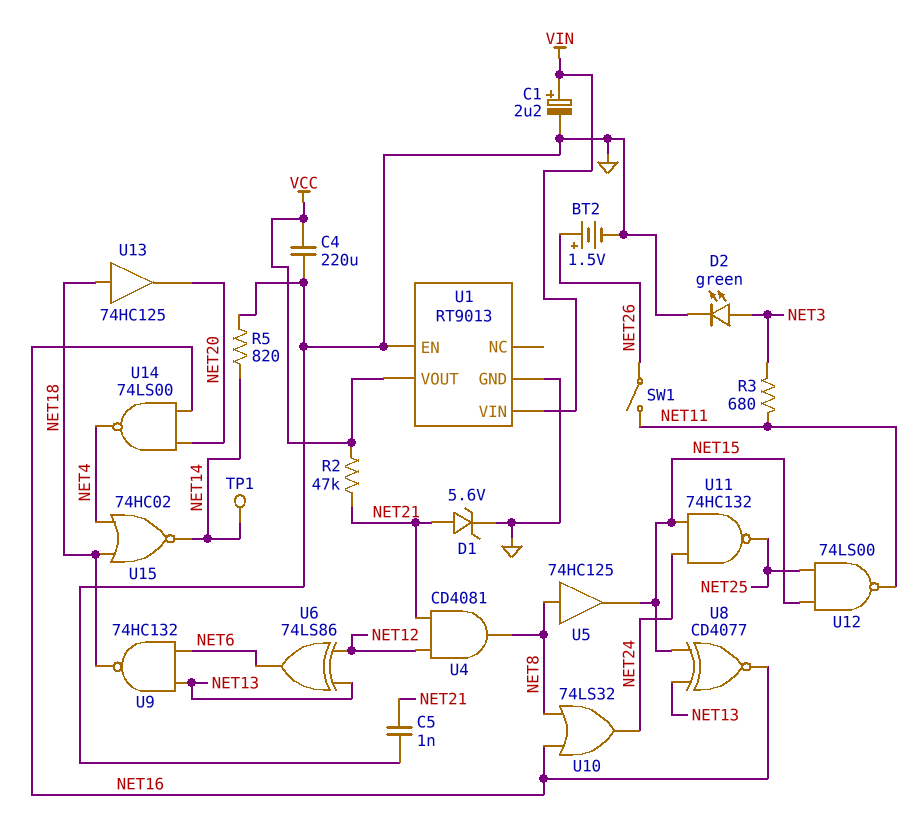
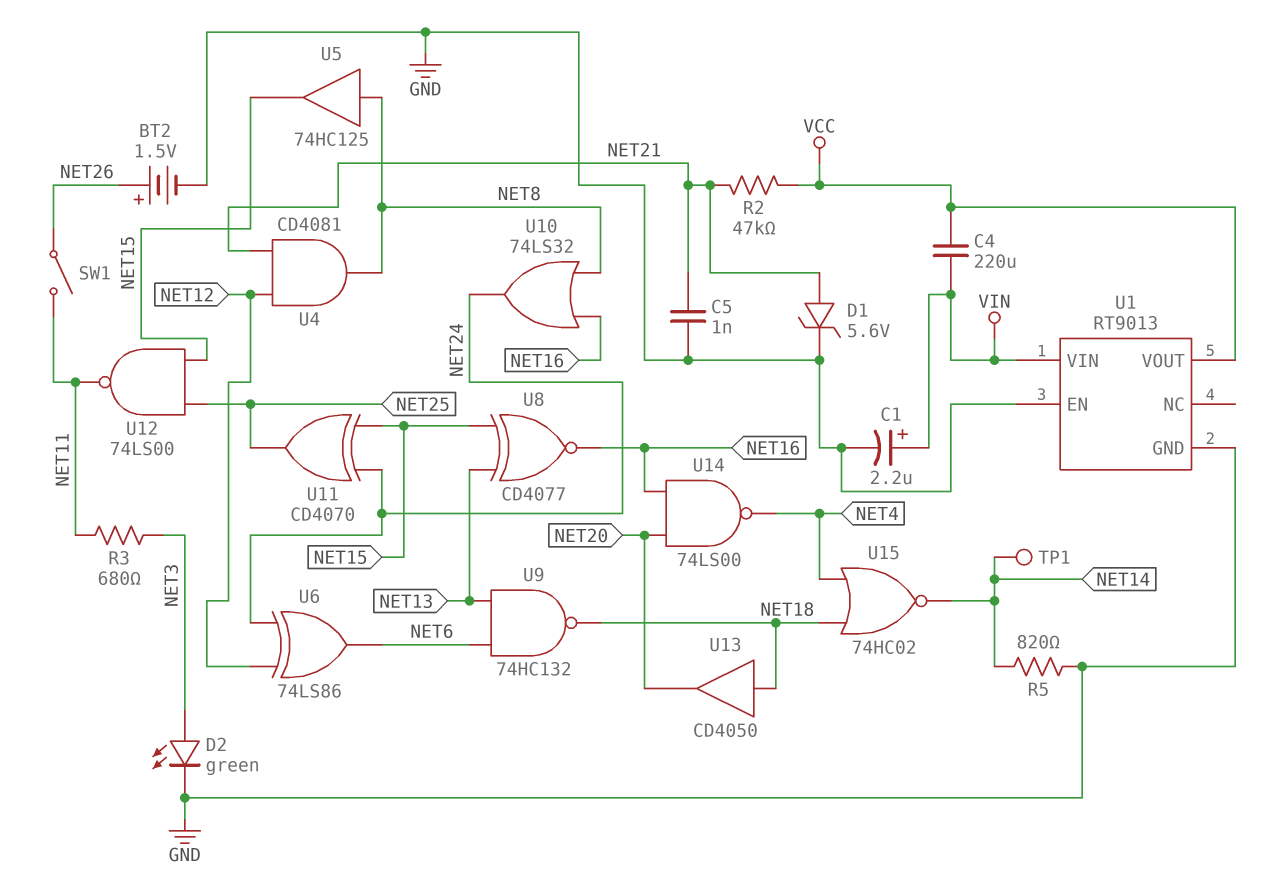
C4: 220uF (GND, VCC) -> 220uF (VCC, VIN)
U6: XOR 74LS86 (in NET12, in NET13, out NET6) -> XOR 74LS86 (in NET12, in NET24, out NET6)
U11: NAND 74HC132 (in NET15, in NET24, out NET25) -> XOR CD4070 (in NET15, in NET24, out NET25)
U13: buffer 74HC125 (in NET18, out NET20) -> buffer CD4050 (in NET18, out NET20)

